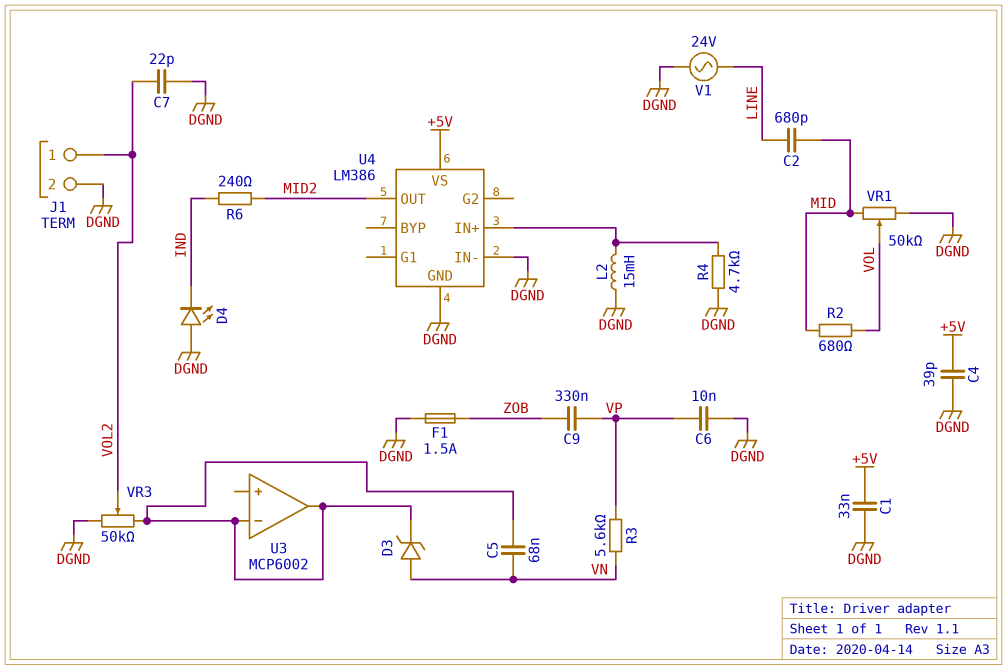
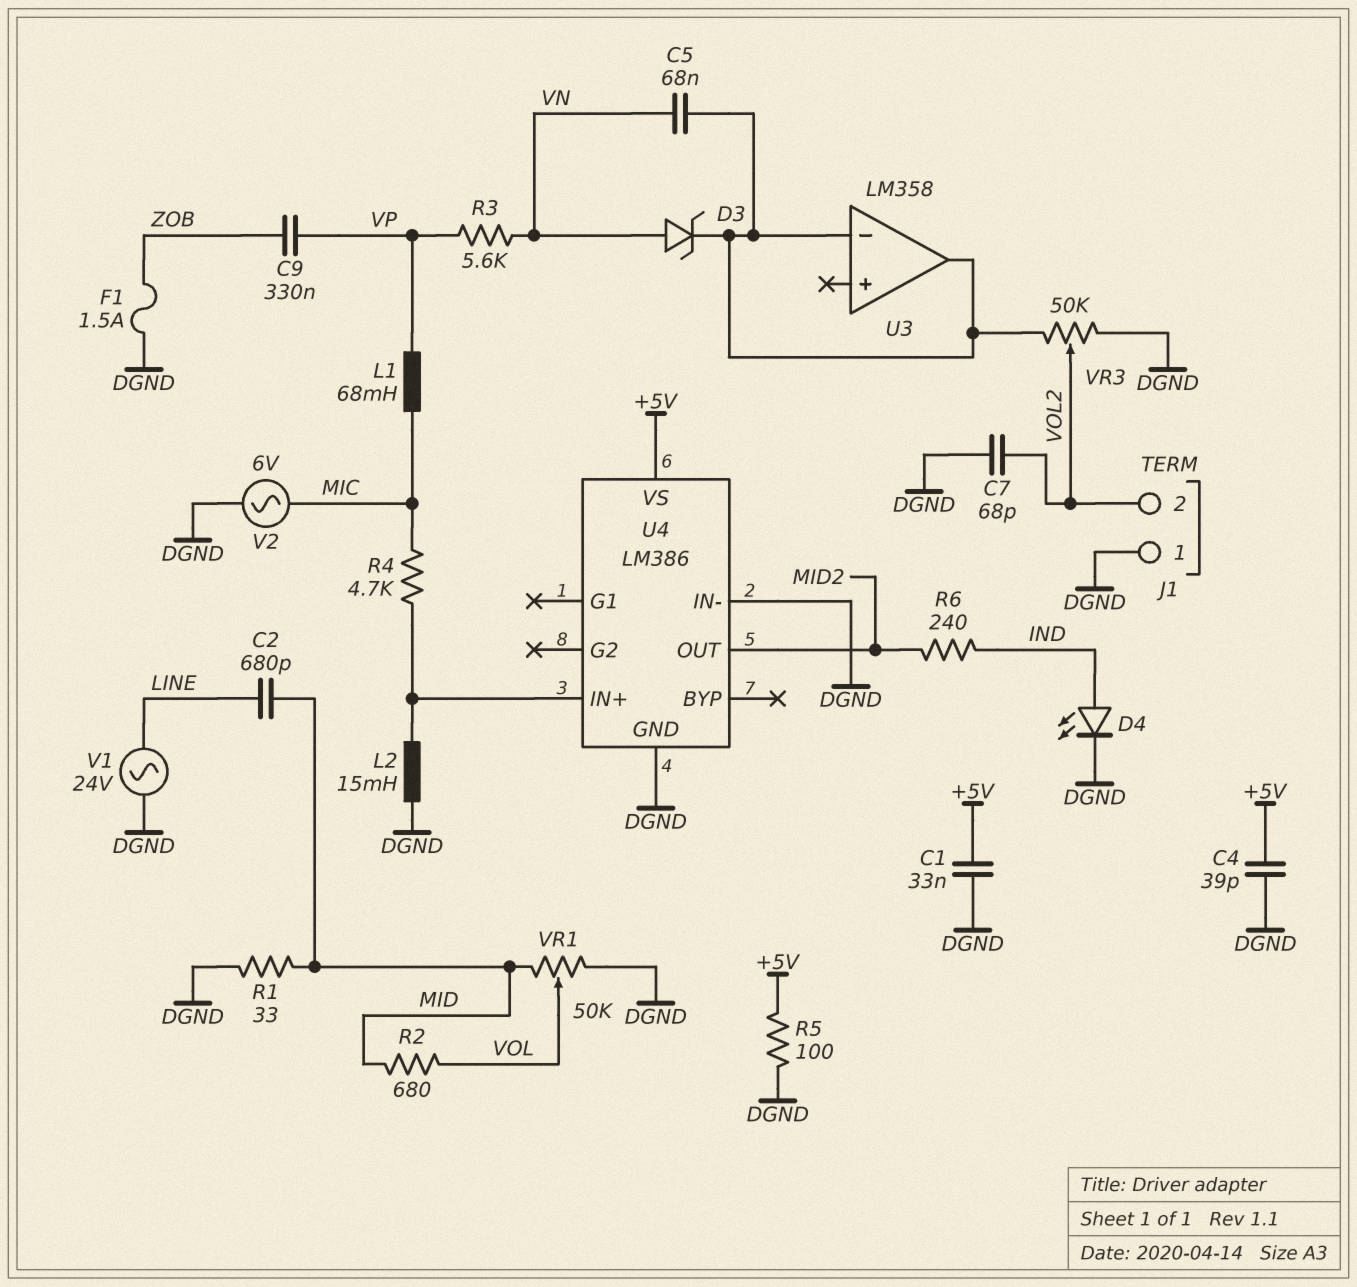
C6: 10nF (DGND, VP) -> none
C7: 22pF (DGND, VOL2) -> 68pF (DGND, VOL2)
D4: LED (A DGND, K IND) -> LED (A IND, K DGND)
J1 pin 1: VOL2 -> DGND
J1 pin 2: DGND -> VOL2
L1: none -> 68mH (MIC, VP)
R1: none -> 33 (DGND, MID)
R4: 4.7k (DGND, U4/IN+) -> 4.7k (MIC, U4/IN+)
R5: none -> 100 (+5V, DGND)
U3: MCP6002 -> LM358
V2: none -> AC 6V (DGND, MIC)

